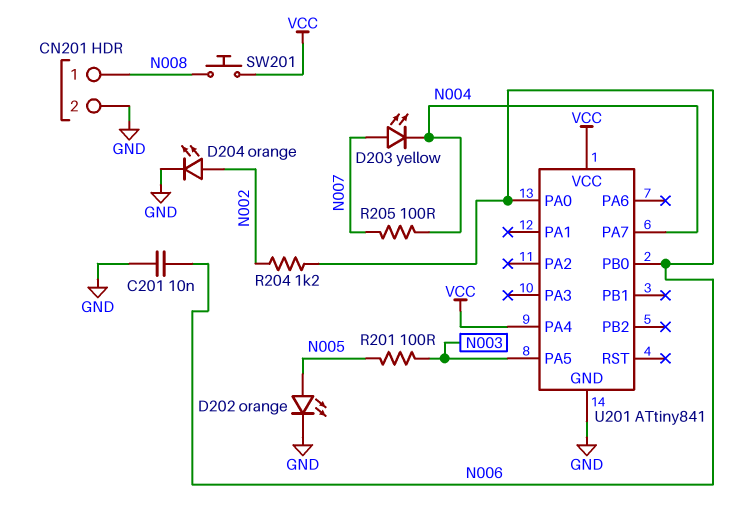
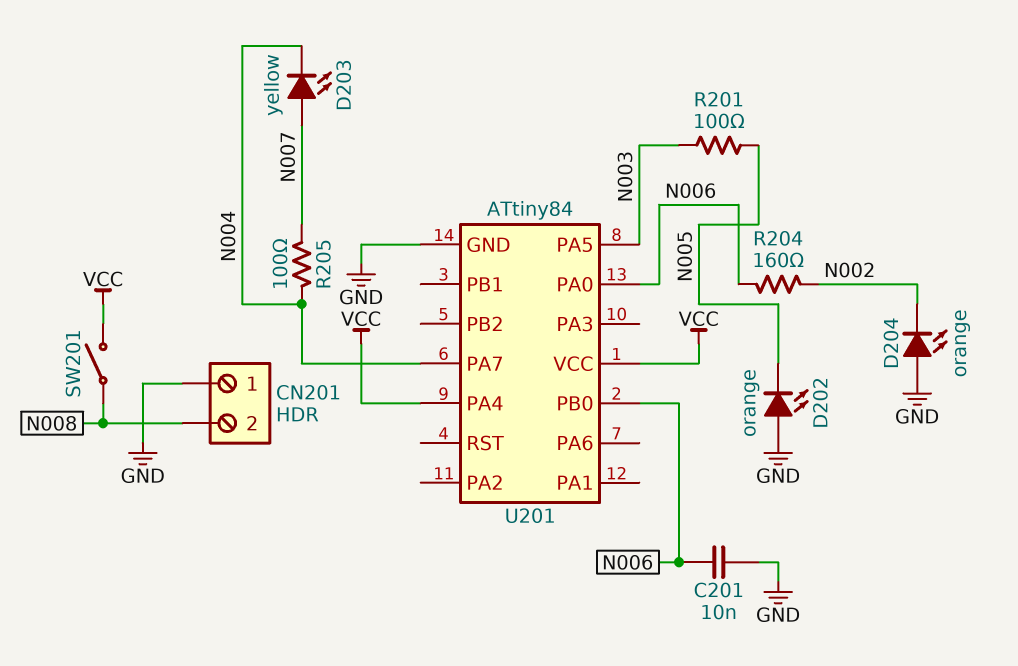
CN201 pin 1: N008 -> GND
CN201 pin 2: GND -> N008
D202: LED orange (A N005, K GND) -> LED orange (A GND, K N005)
D204: LED orange (A N002, K GND) -> LED orange (A GND, K N002)
R204: 1.2k (N002, N006) -> 160 (N002, N006)
SW201: button (N008, VCC) -> switch (N008, VCC)
U201: ATtiny841 -> ATtiny84

